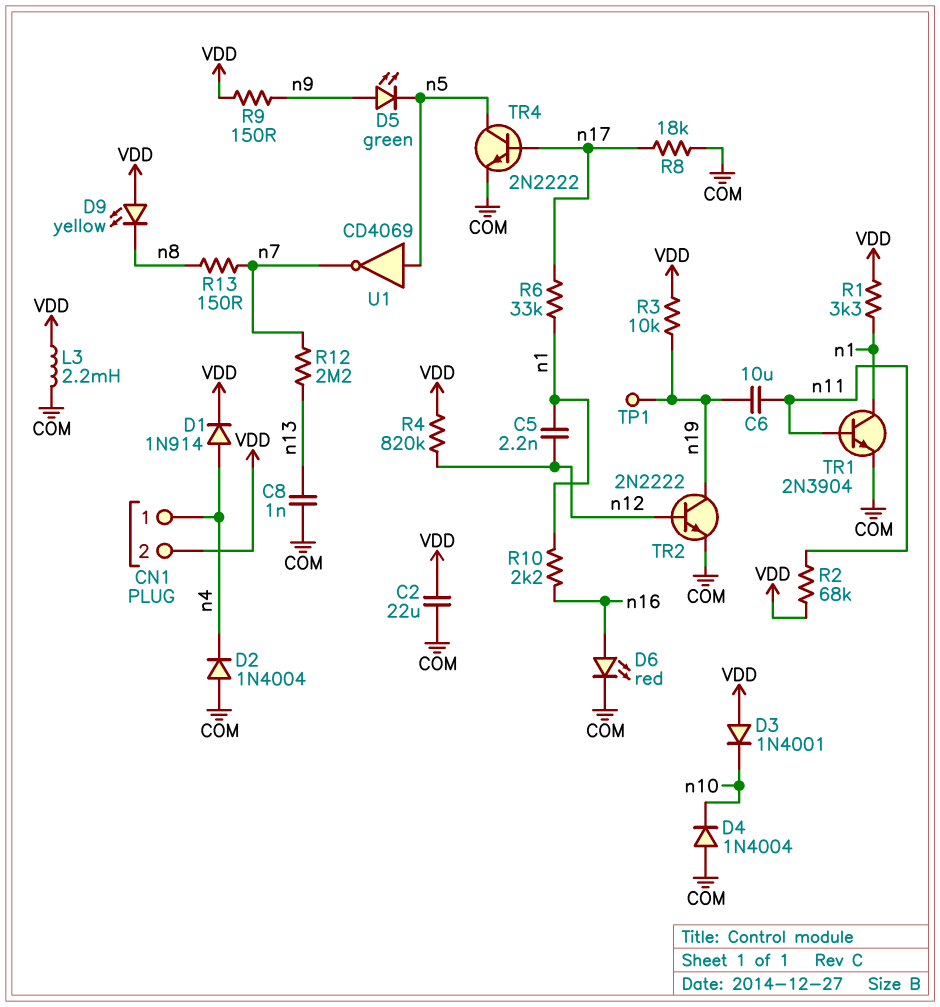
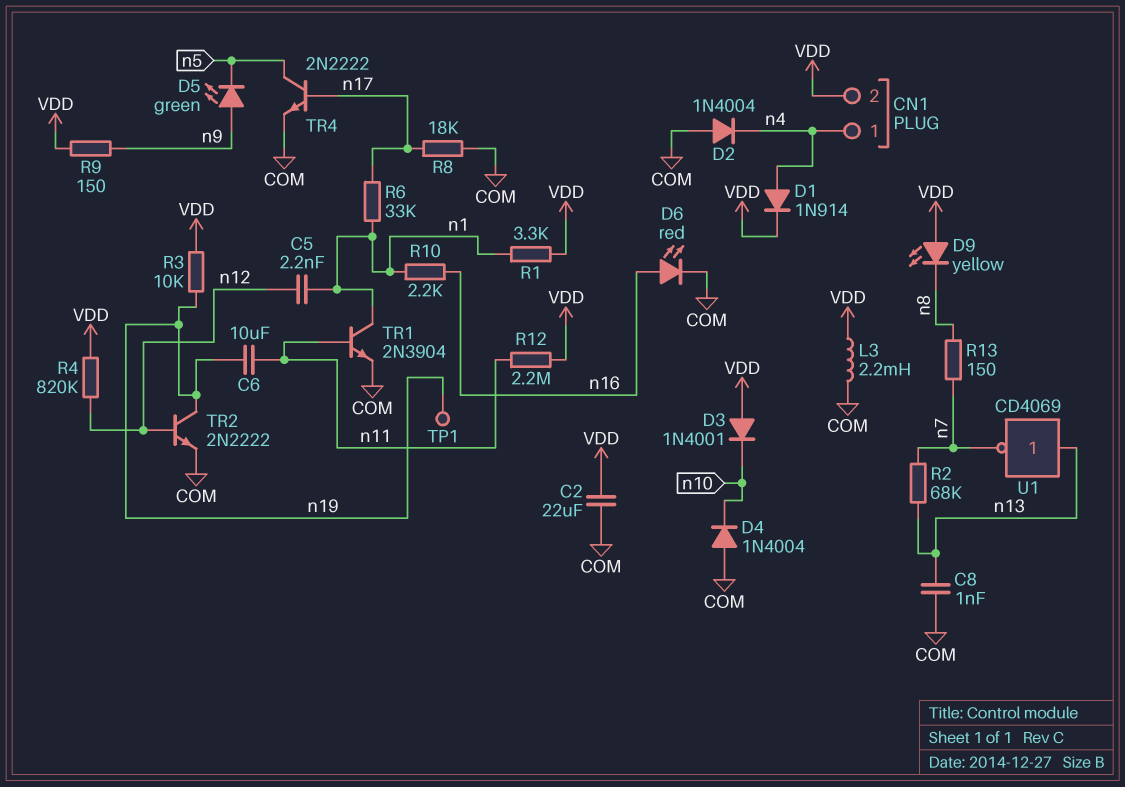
R2: 68k (VDD, n11) -> 68k (n7, n13)
R12: 2.2M (n7, n13) -> 2.2M (VDD, n11)
U1: NOT CD4069 (in n5, out n7) -> NOT CD4069 (in n13, out n7)

